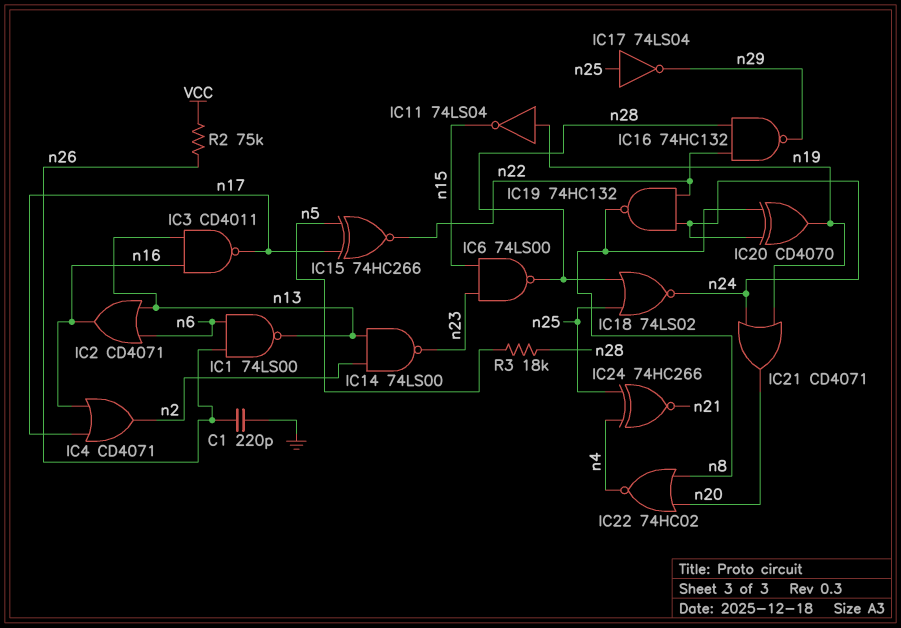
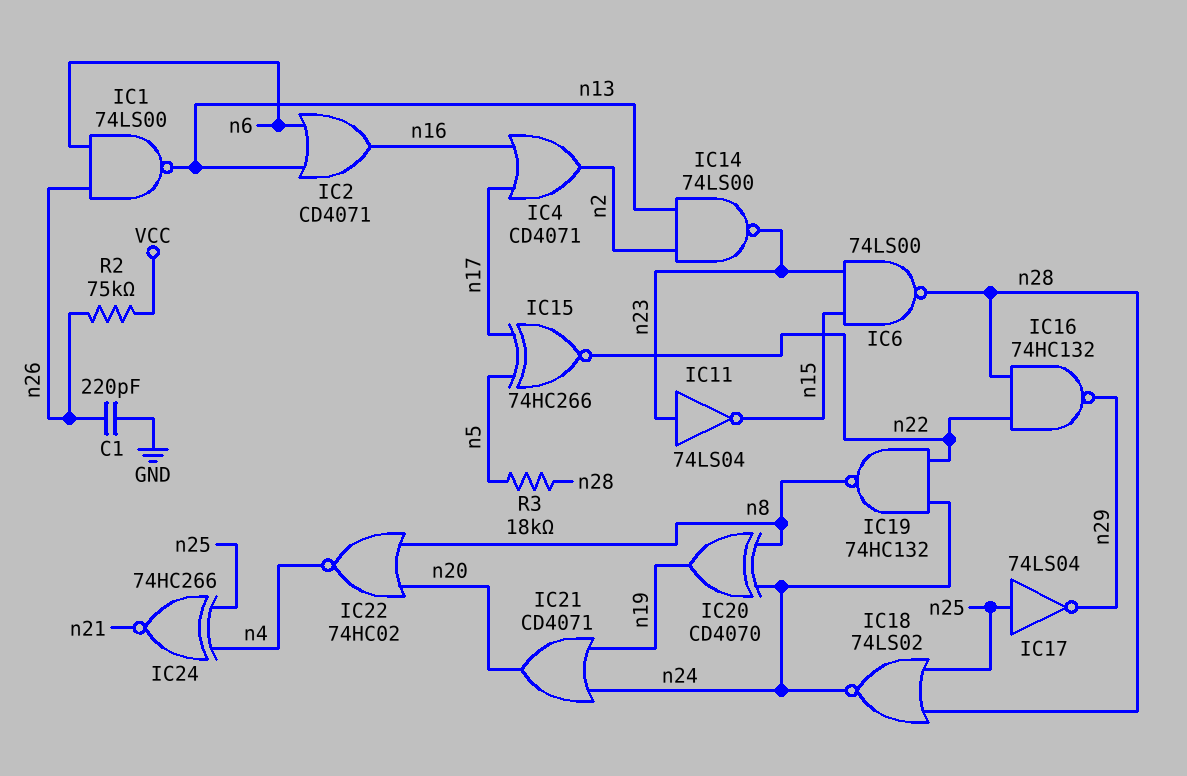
IC3: NAND CD4011 (in n13, in n16, out n17) -> none
IC11: NOT 74LS04 (in n19, out n15) -> NOT 74LS04 (in n23, out n15)

